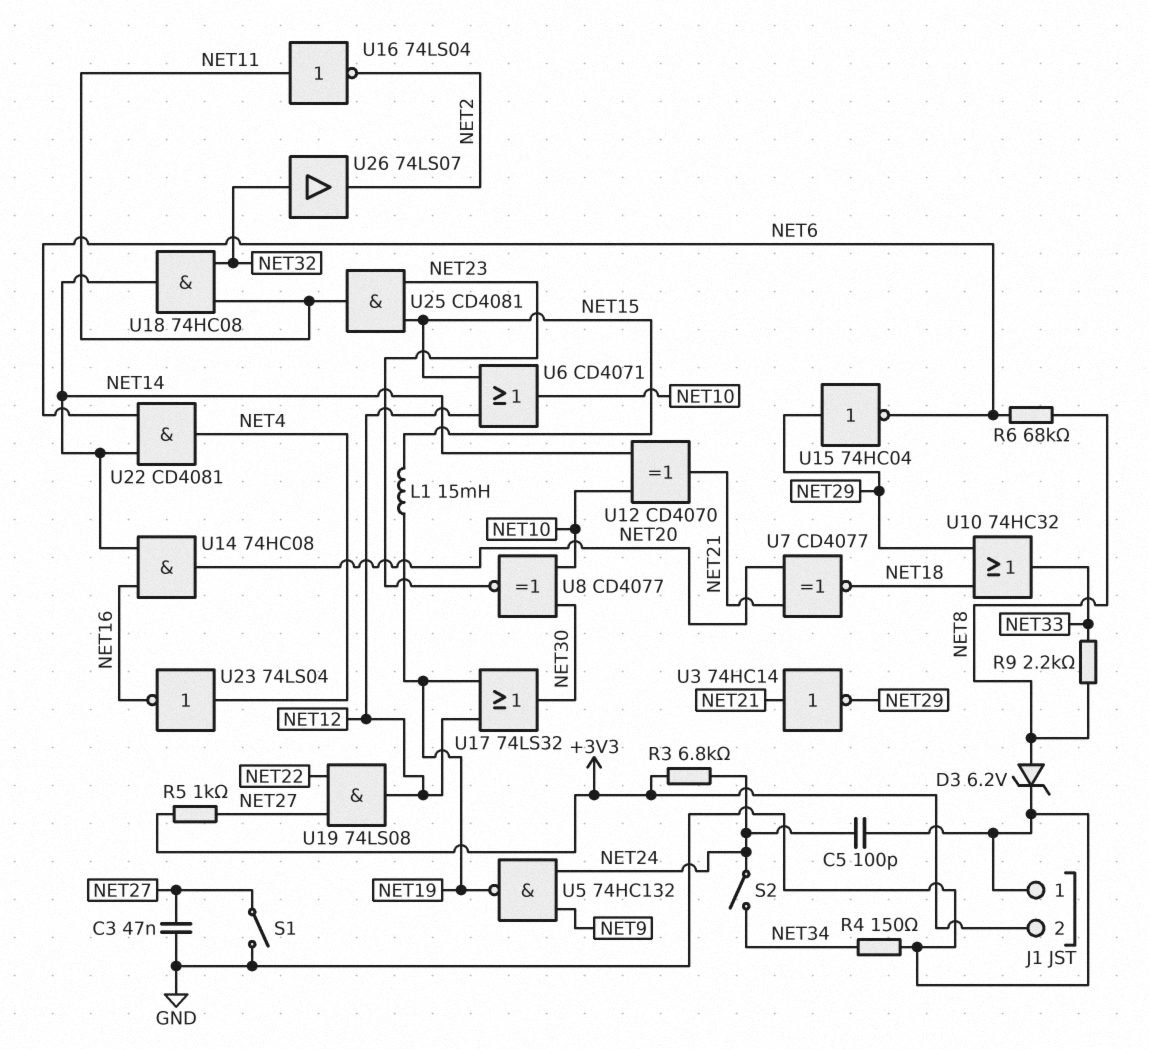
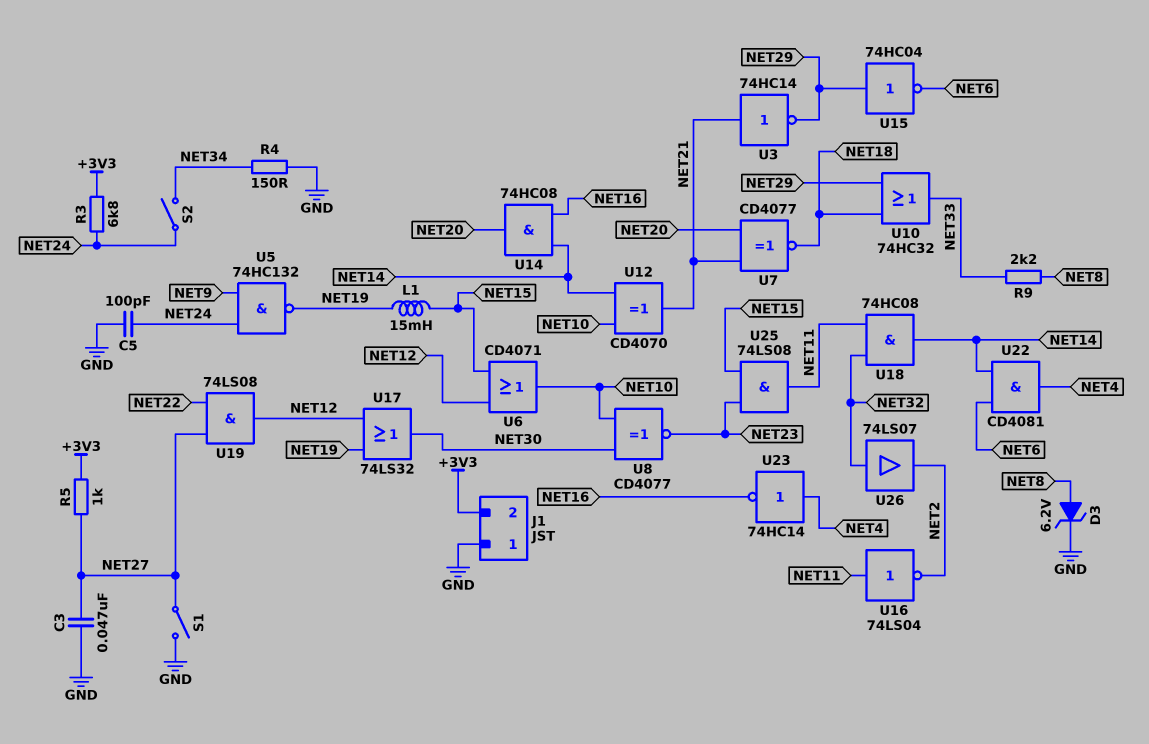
R6: 68k (NET6, NET8) -> none
U23: NOT 74LS04 (in NET4, out NET16) -> NOT 74HC14 (in NET4, out NET16)
U25: AND CD4081 (in NET15, in NET23, out NET11) -> AND 74LS08 (in NET15, in NET23, out NET11)

